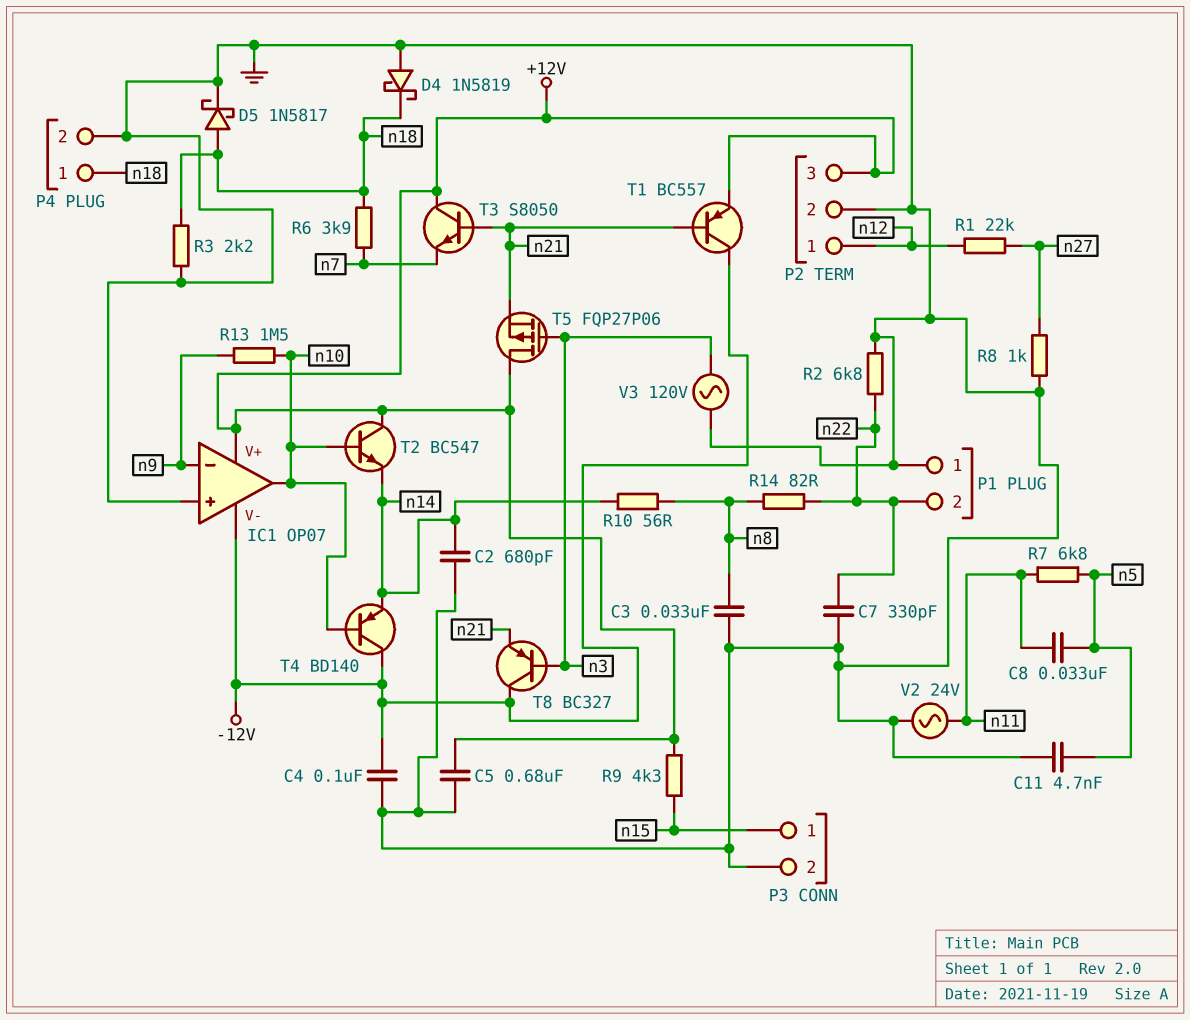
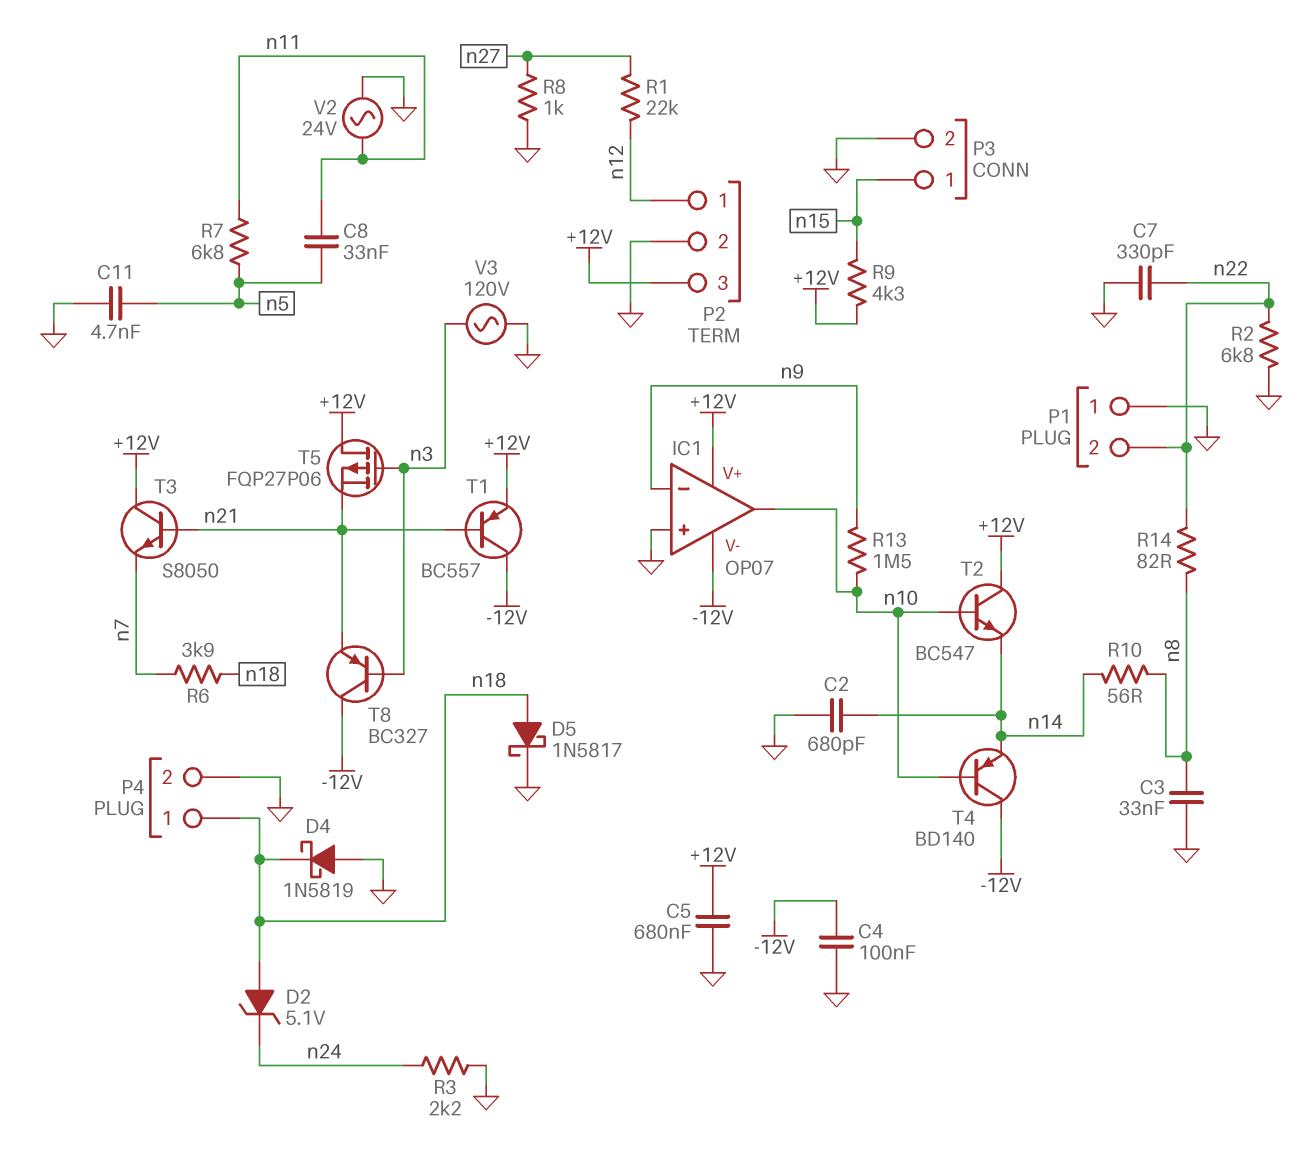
D2: none -> zener 5.1V (A n18, K n24)
R3: 2.2k (GND, n18) -> 2.2k (GND, n24)

